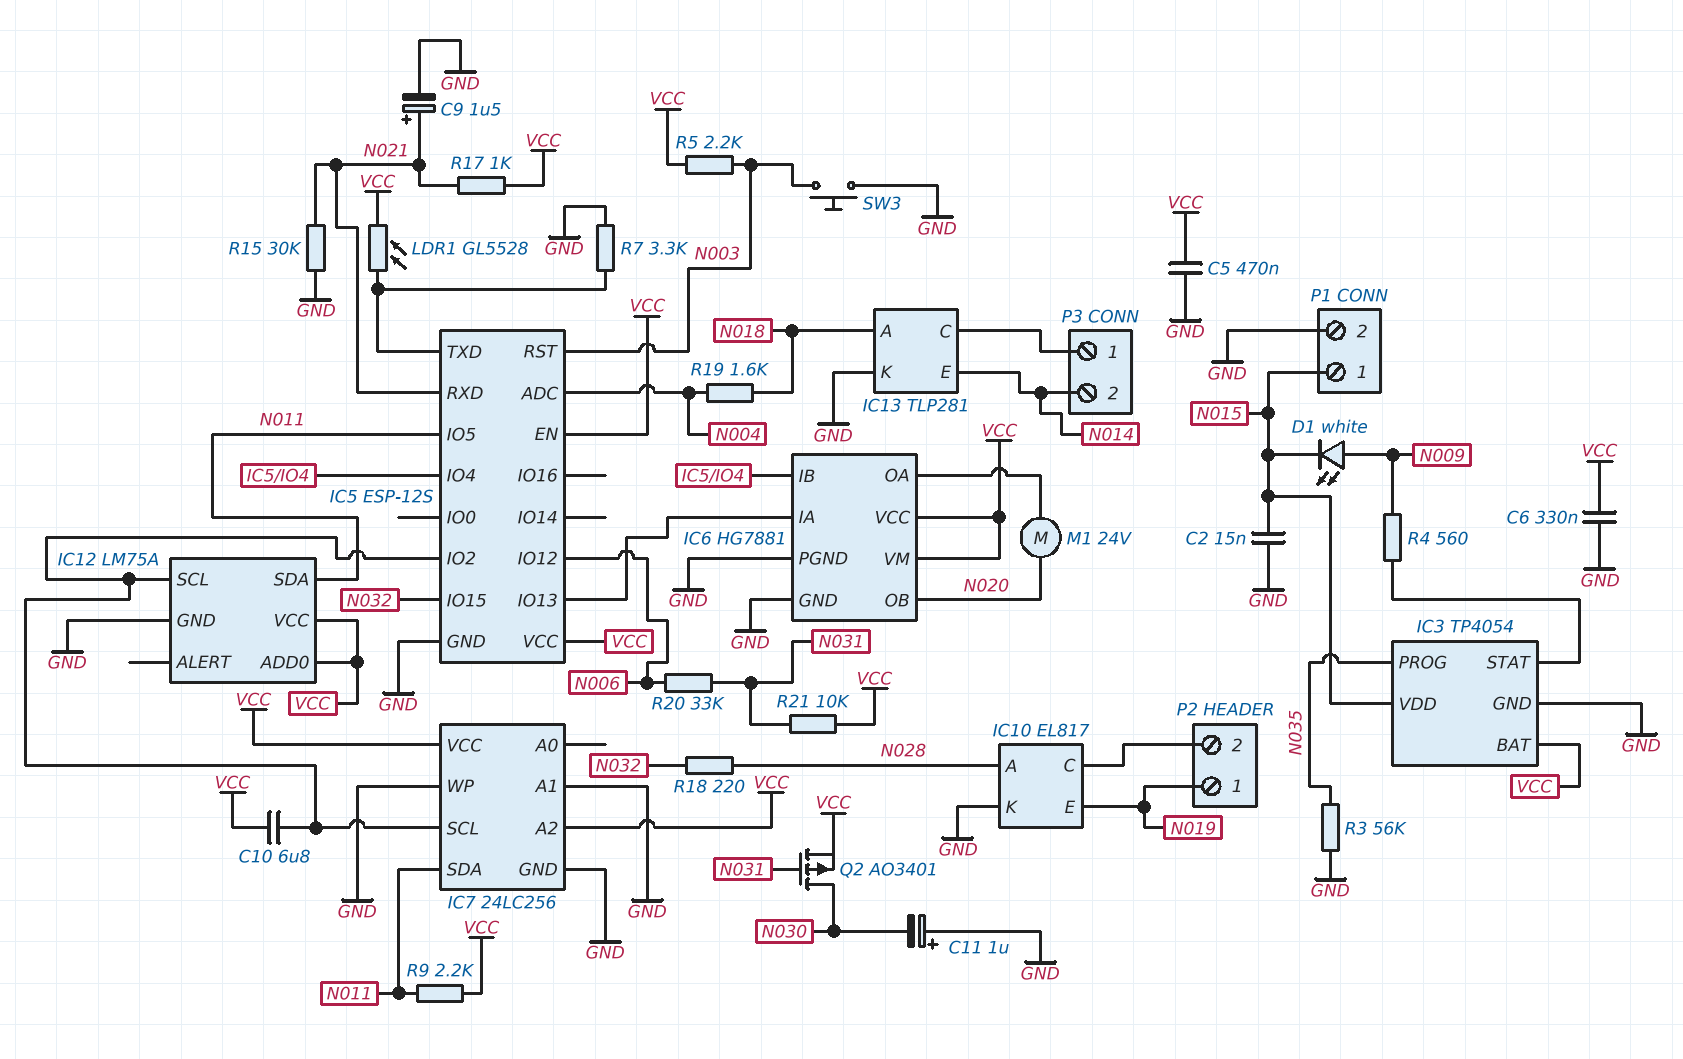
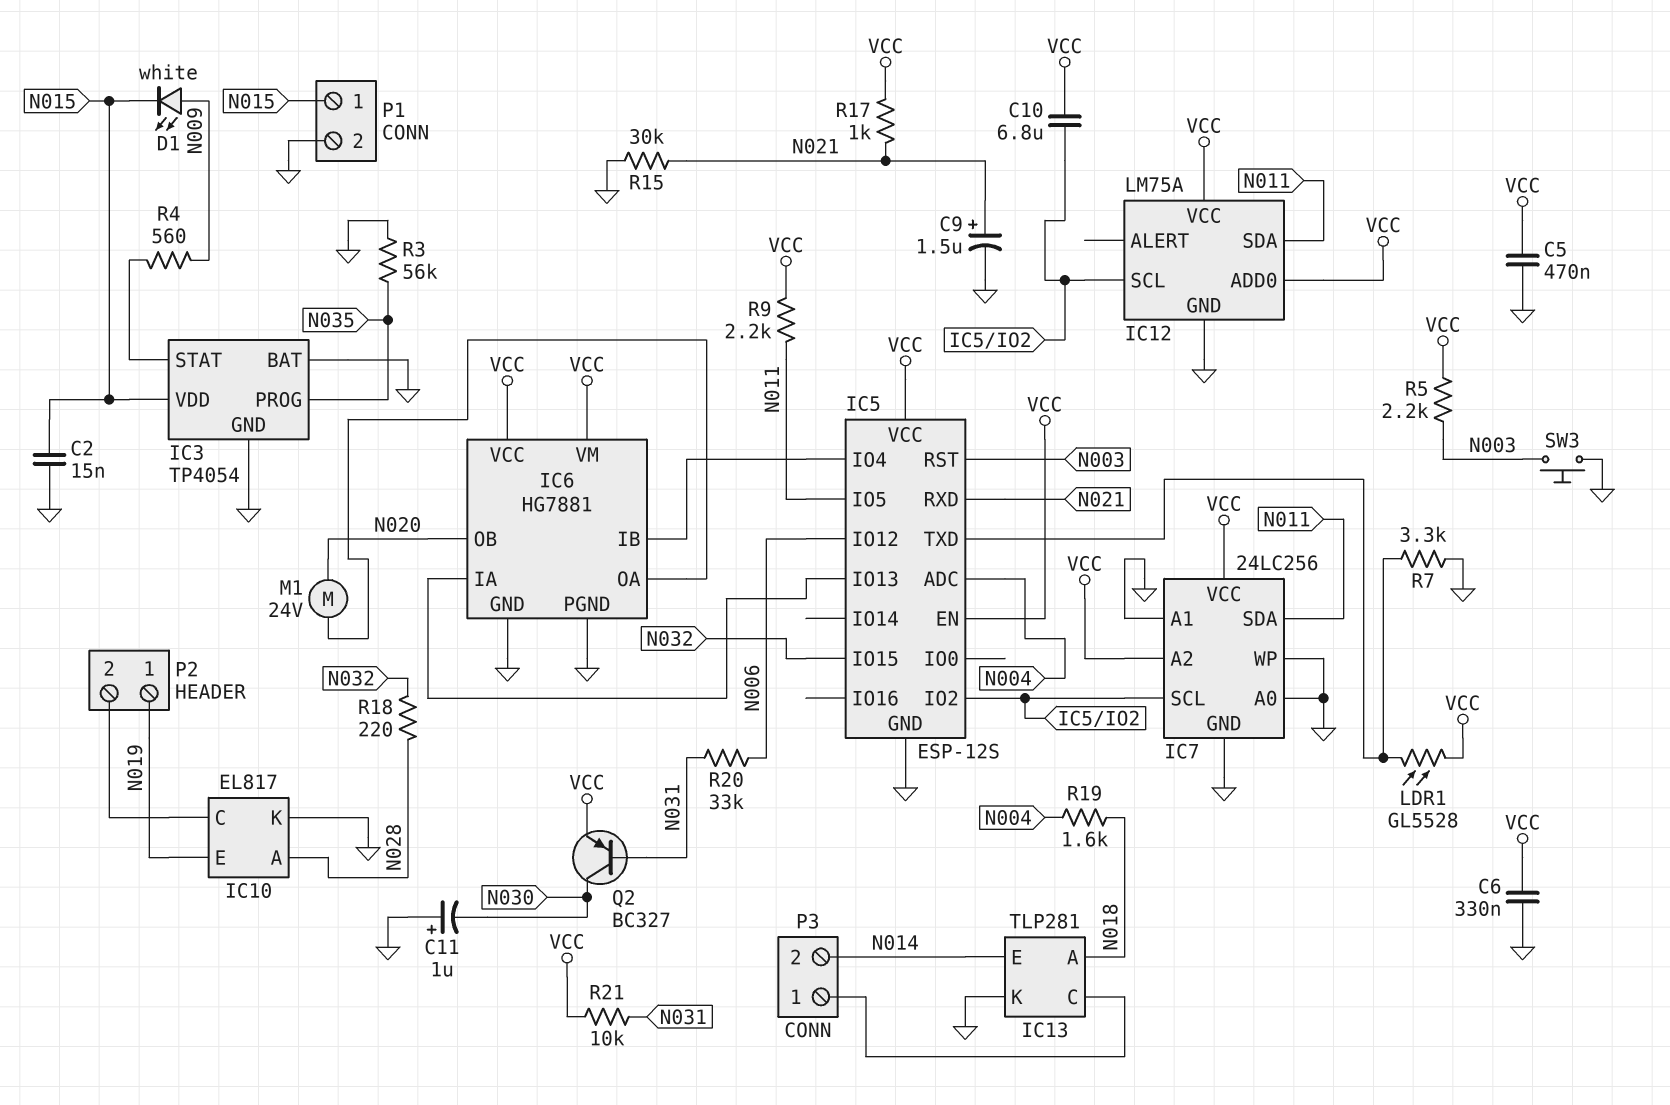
IC3 pin BAT: VCC -> GND
IC7 pin A0: none -> GND
Q2: PMOS AO3401 (G N031, D N030, S VCC) -> PNP BC327 (B N031, C N030, E VCC)

